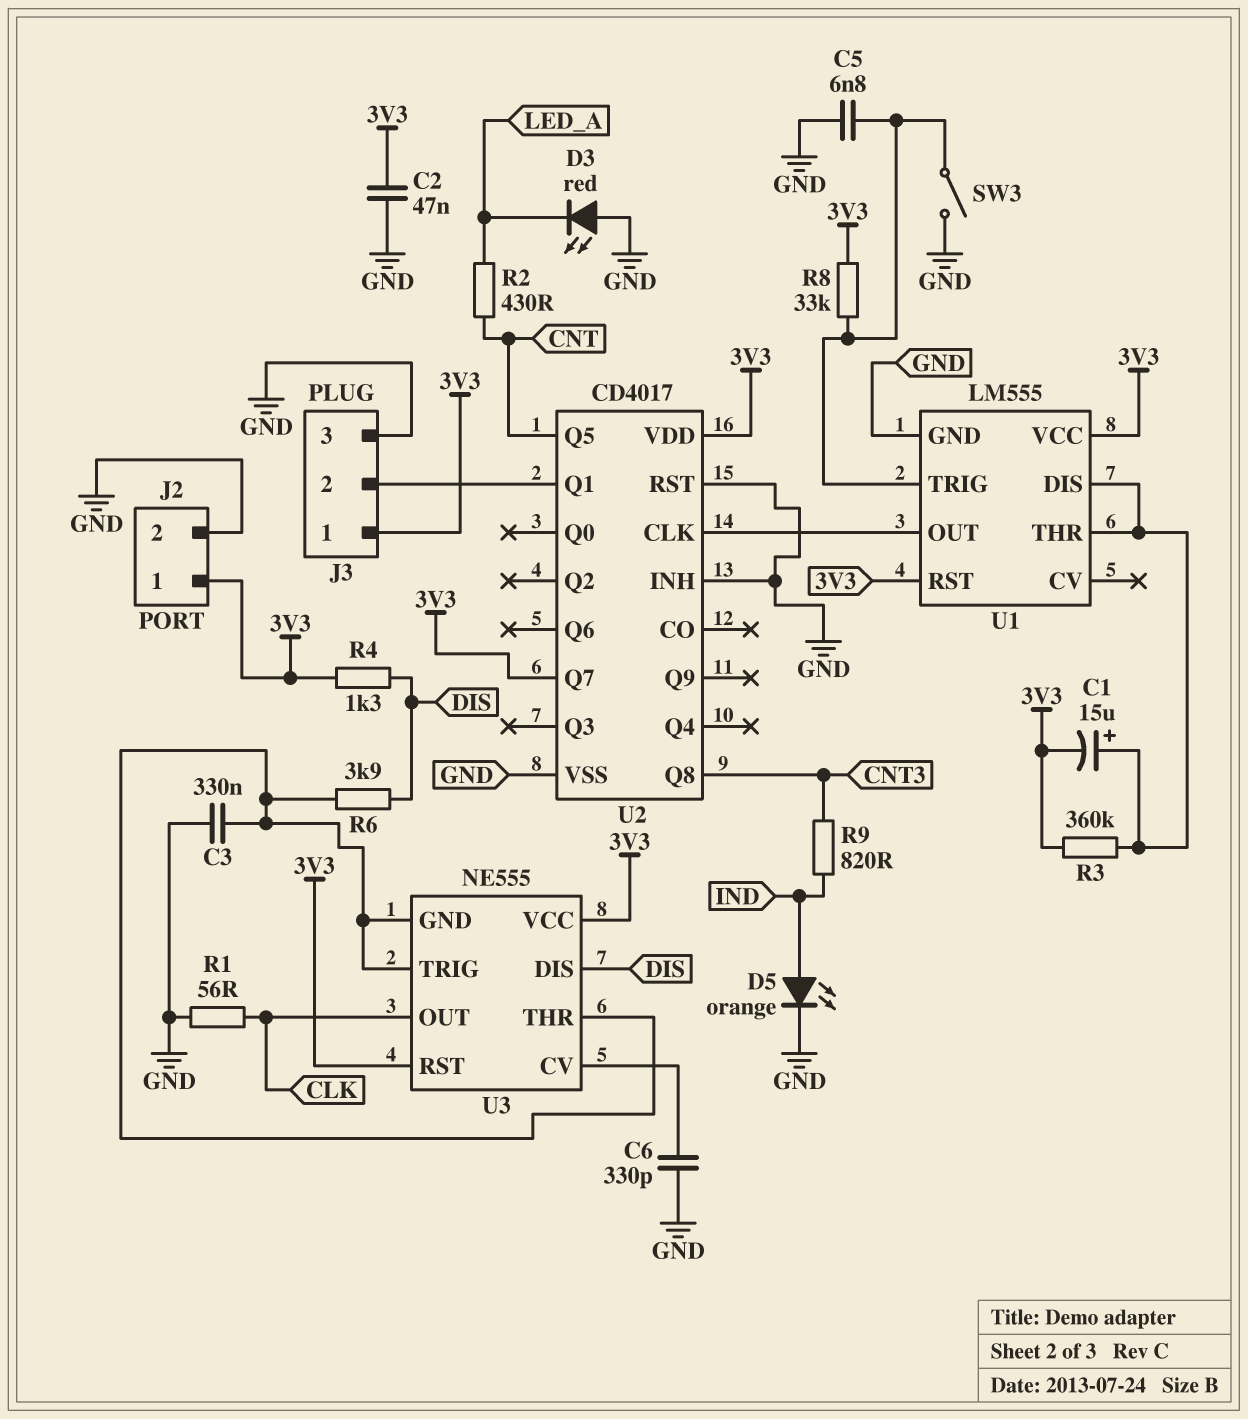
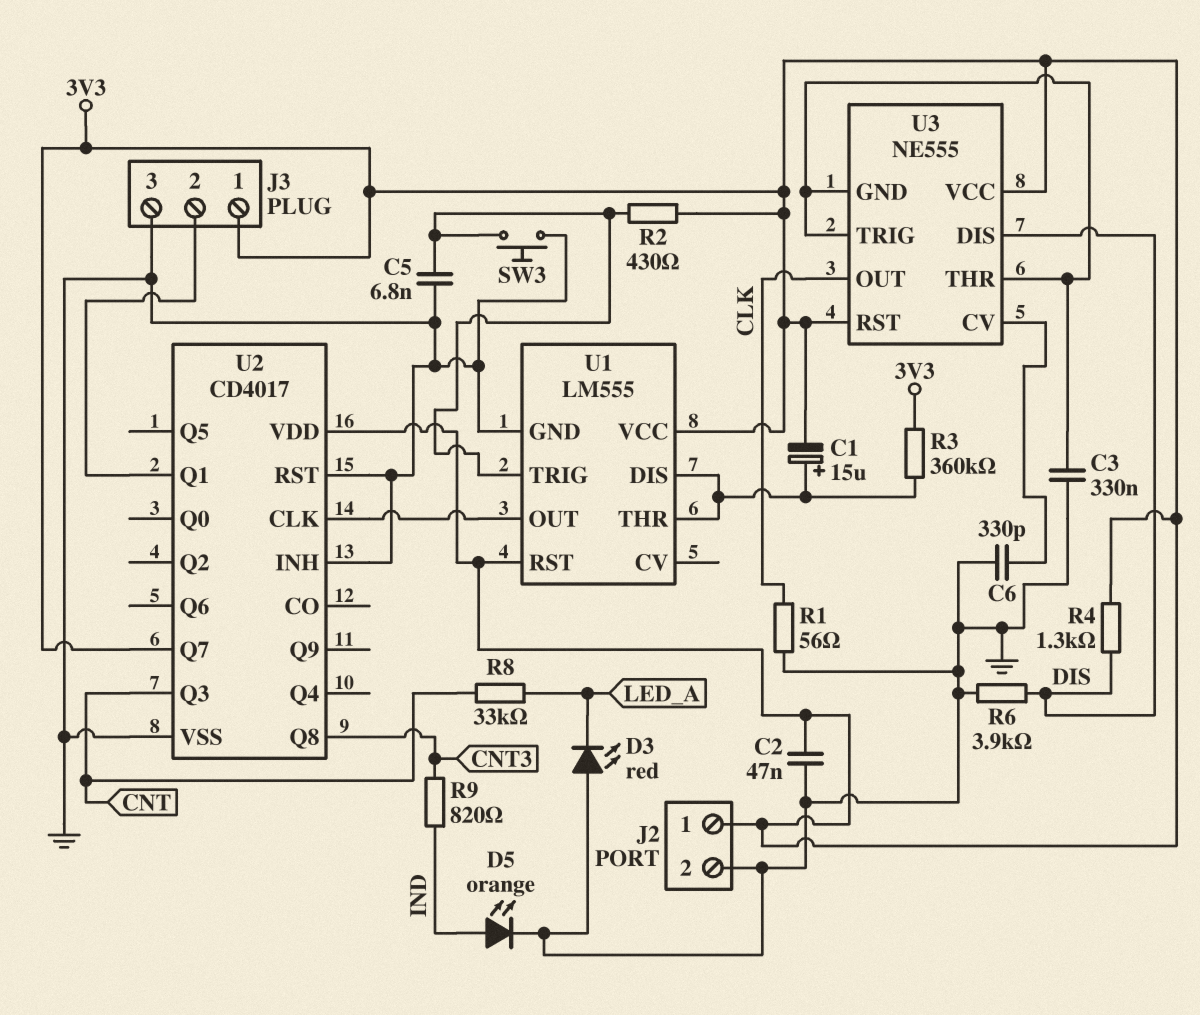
R2: 430 (CNT, LED_A) -> 430 (3V3, U1/TRIG)
R6: 3.9k (DIS, U3/GND) -> 3.9k (DIS, GND)
R8: 33k (3V3, U1/TRIG) -> 33k (CNT, LED_A)
SW3: switch (GND, U1/TRIG) -> button (GND, U1/TRIG)
U2 pin Q3: none -> CNT
U2 pin Q5: CNT -> none

